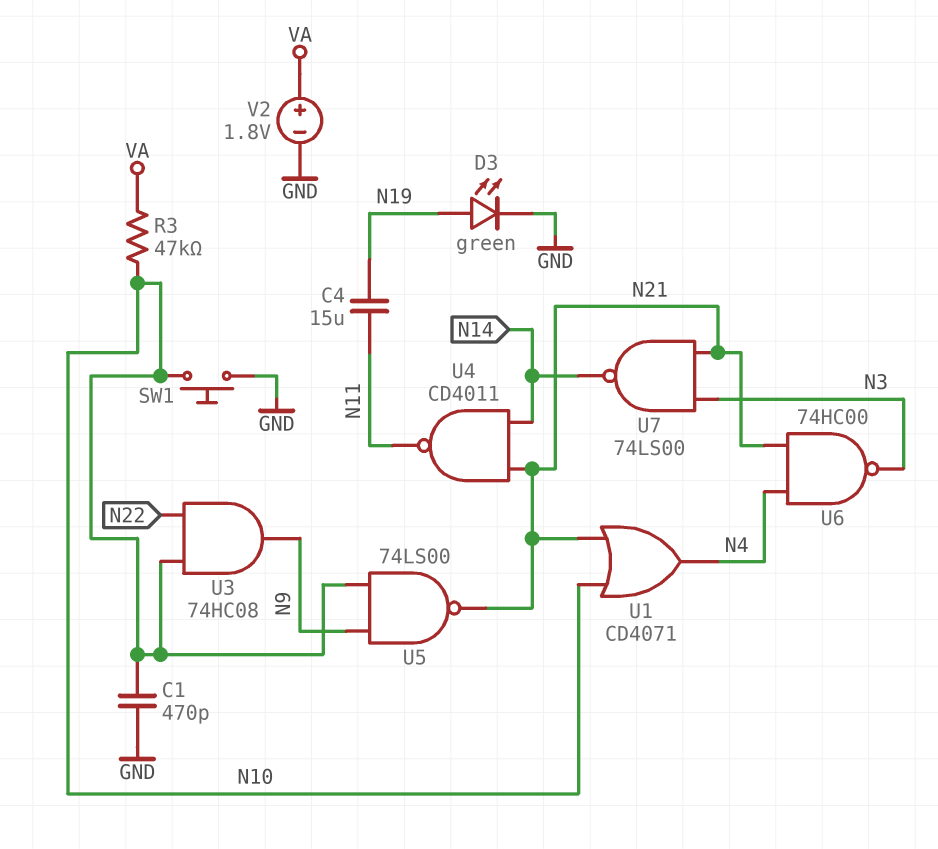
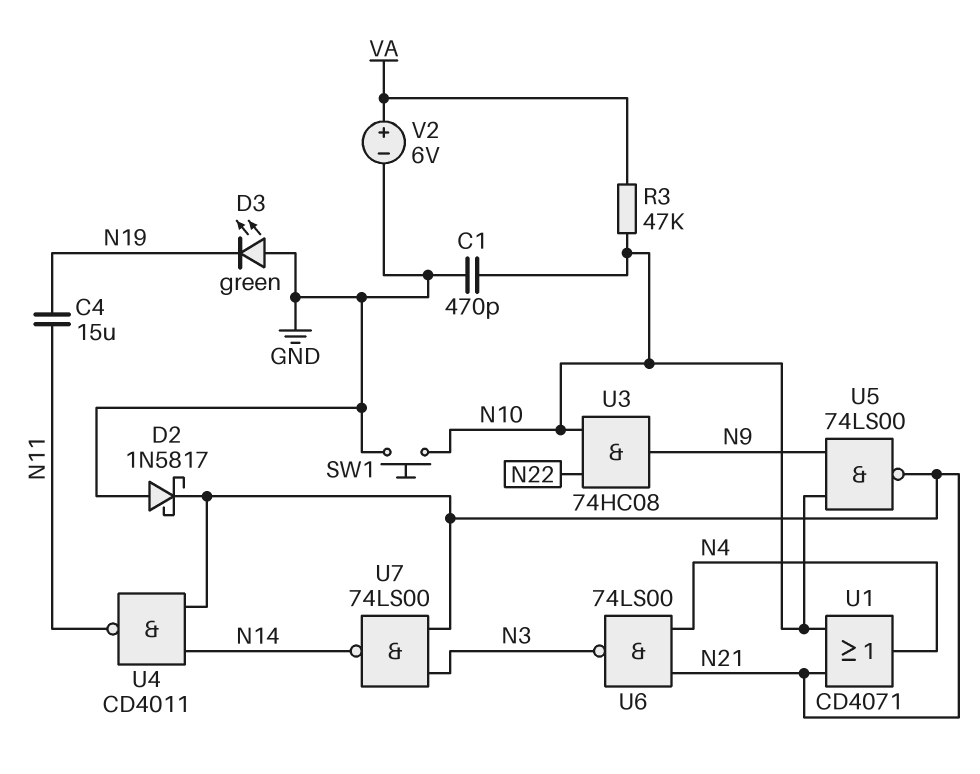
D2: none -> schottky 1N5817 (A GND, K N21)
D3: LED green (A N19, K GND) -> LED green (A GND, K N19)
U6: NAND 74HC00 (in N4, in N21, out N3) -> NAND 74LS00 (in N4, in N21, out N3)
V2: 1.8V (plus VA, minus GND) -> 6V (plus VA, minus GND)

